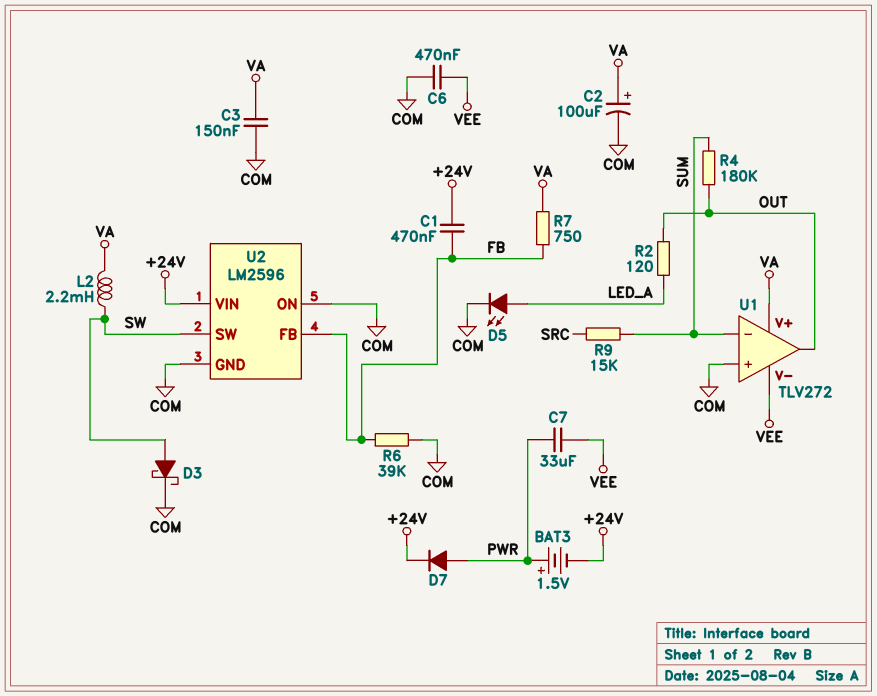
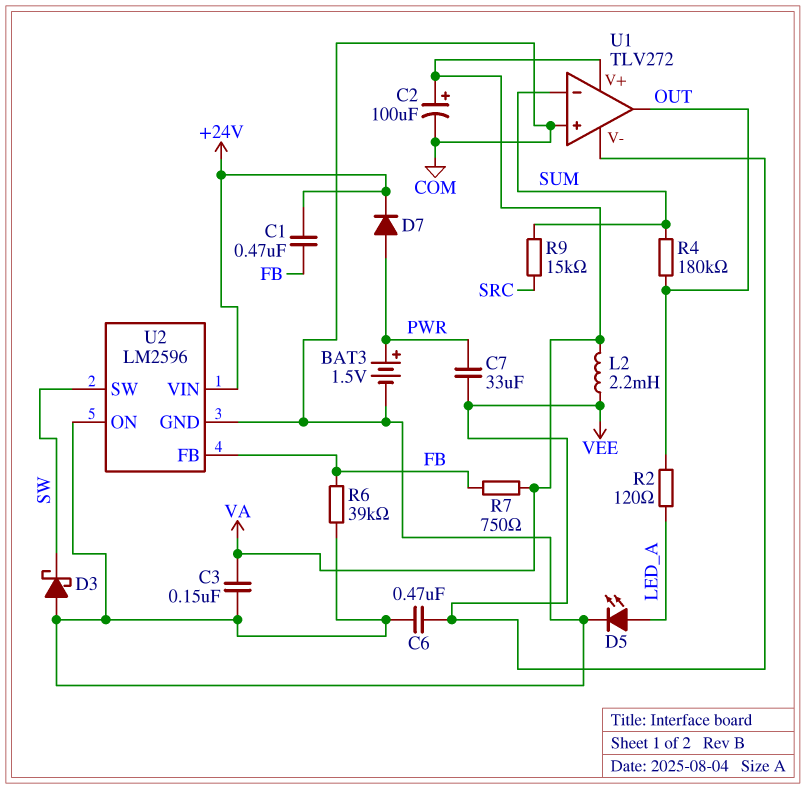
BAT3: 1.5V (plus PWR, minus +24V) -> 1.5V (plus PWR, minus COM)
D3: schottky (A SW, K COM) -> schottky (A COM, K SW)
L2: 2.2mH (SW, VA) -> 2.2mH (VA, VEE)

